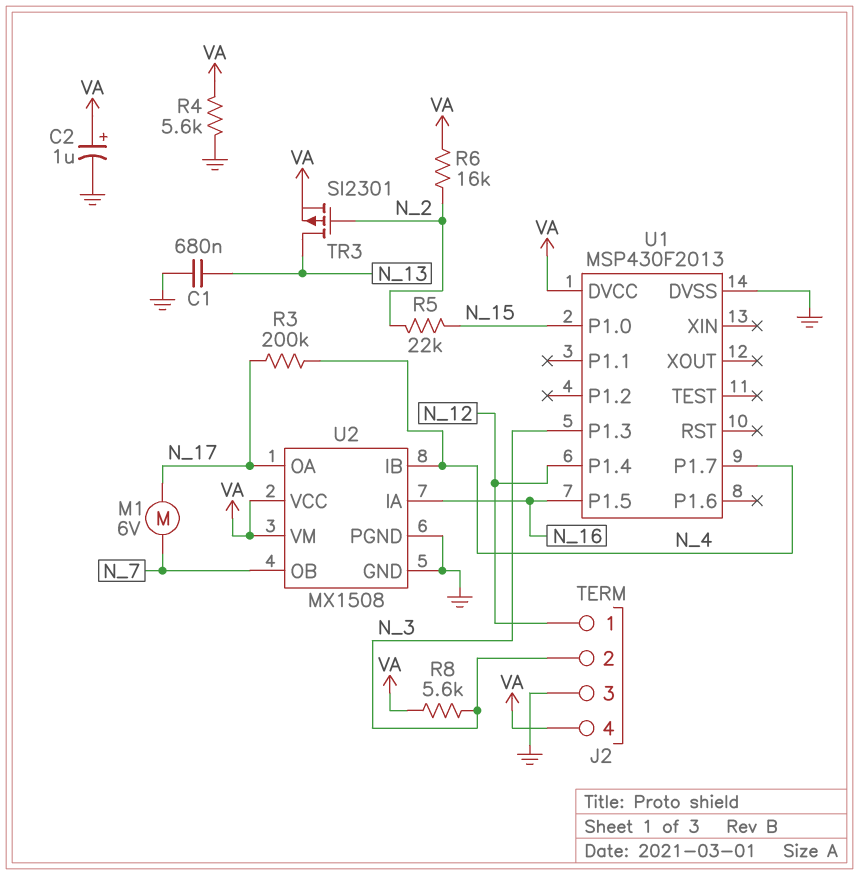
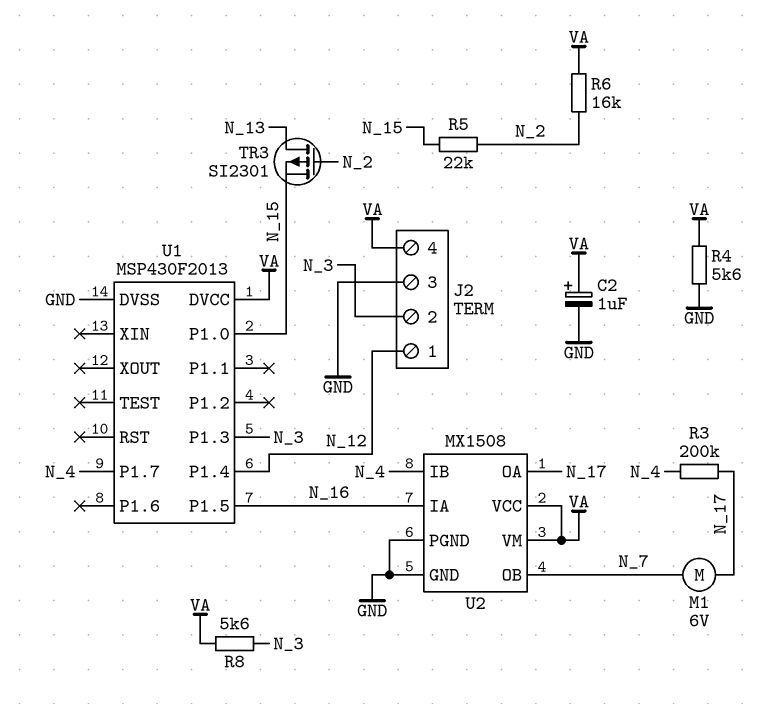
C1: 680nF (GND, N_13) -> none
TR3: PMOS SI2301 (G N_2, D N_13, S VA) -> PMOS SI2301 (G N_2, D N_13, S N_15)

